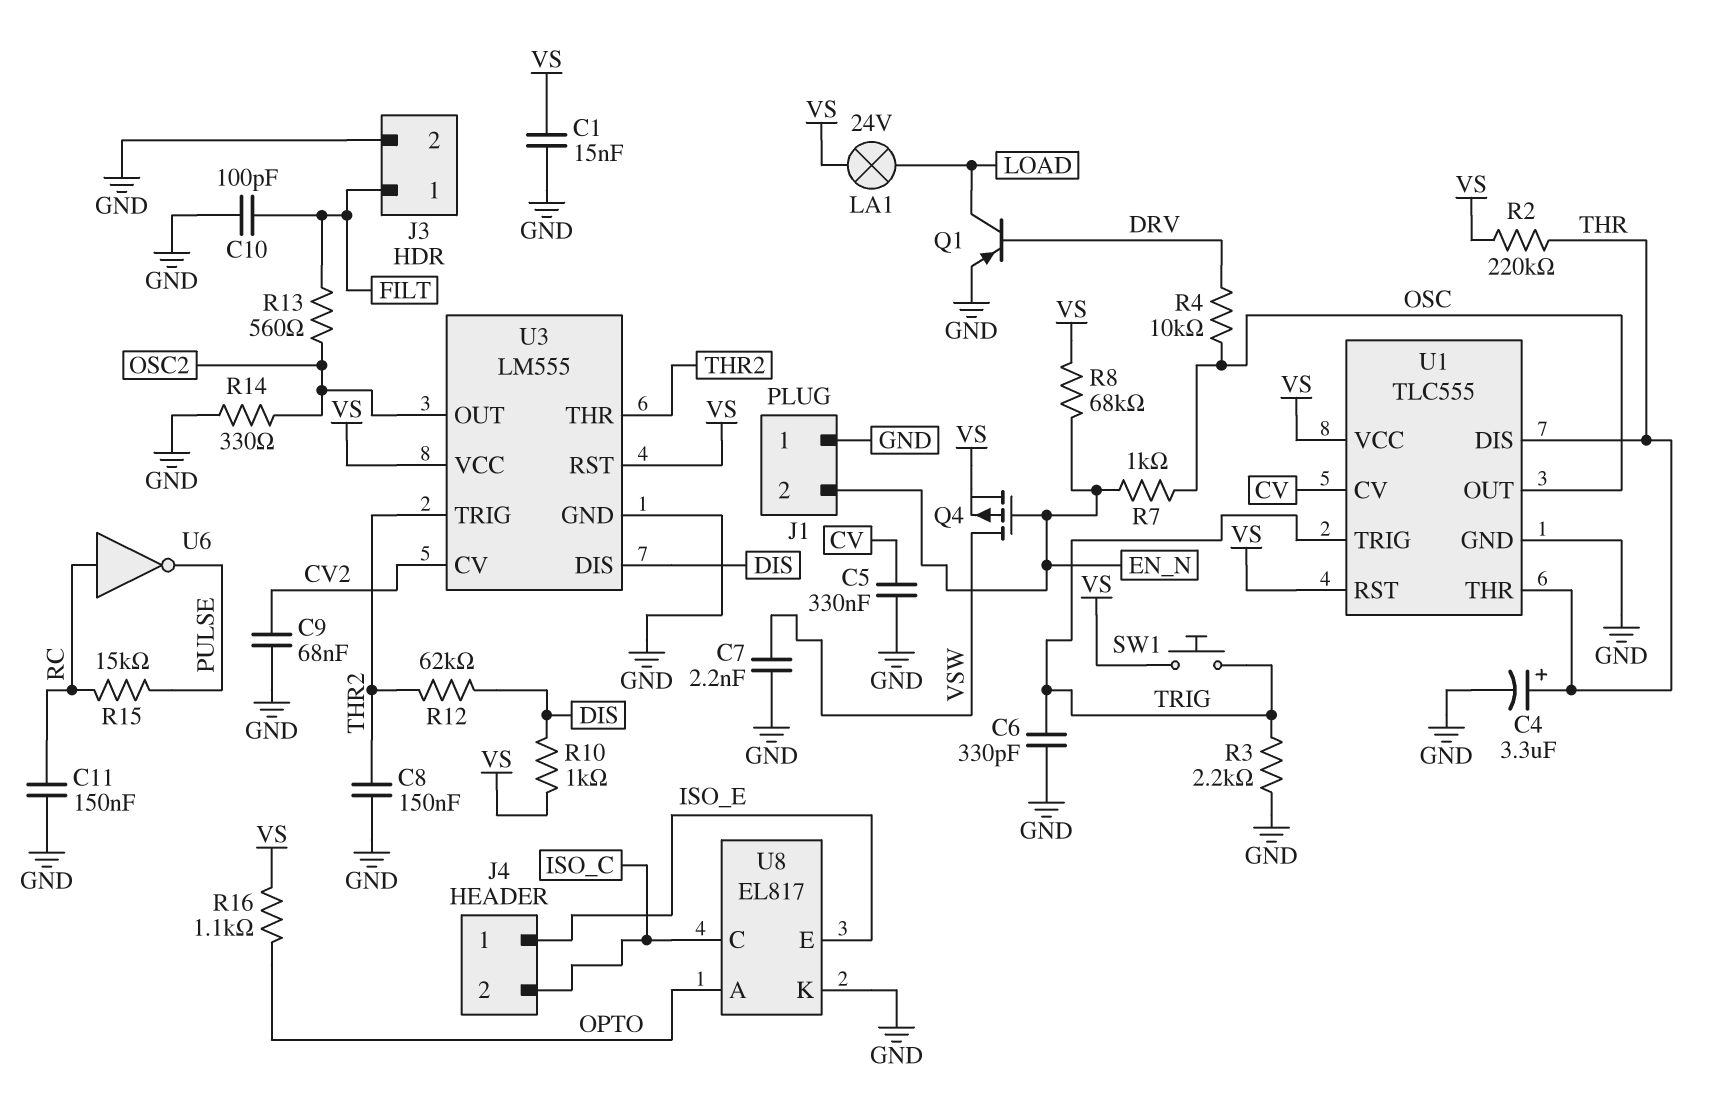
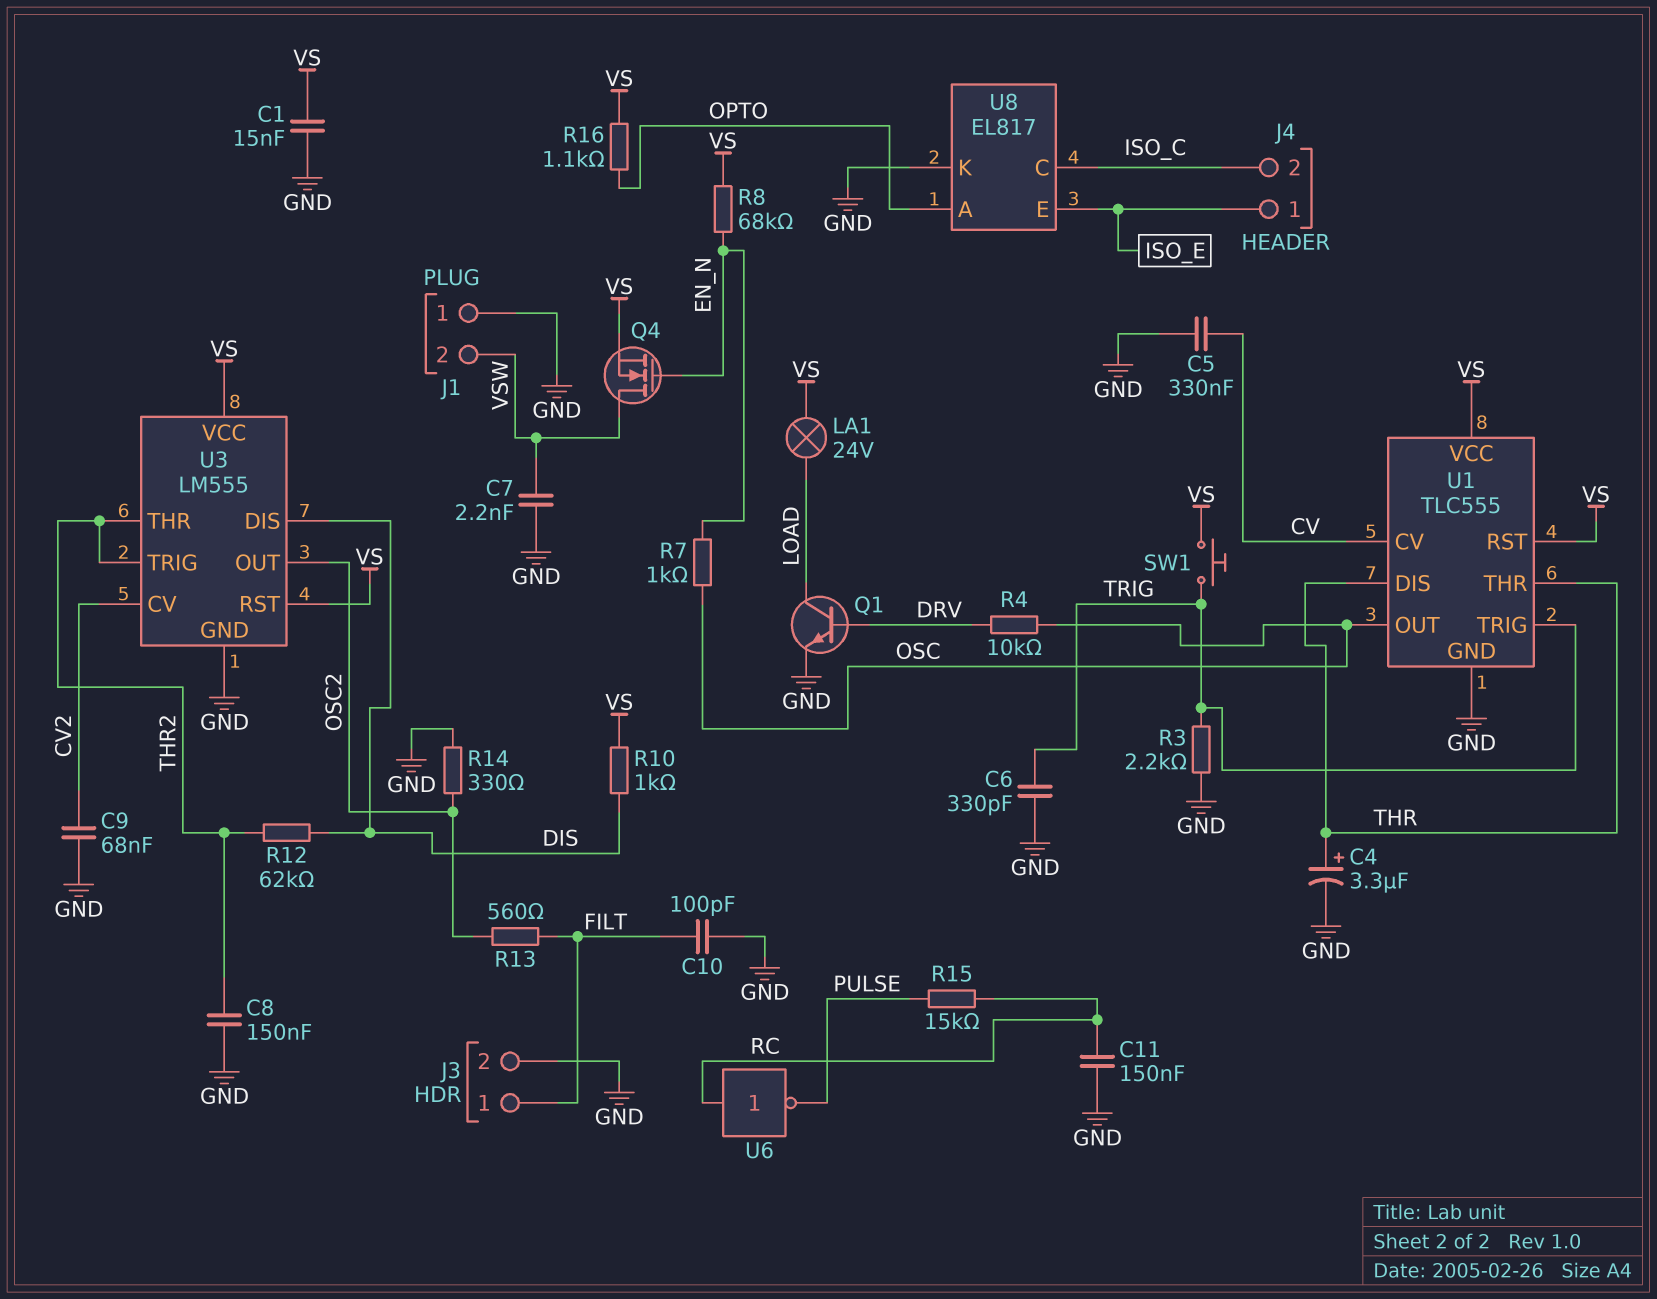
J1 pin 2: EN_N -> VSW
Q1: PNP (B DRV, C LOAD, E GND) -> NPN (B DRV, C LOAD, E GND)
Q4: PMOS (G EN_N, D VSW, S VS) -> NMOS (G EN_N, D VSW, S VS)
R2: 220k (THR, VS) -> none

